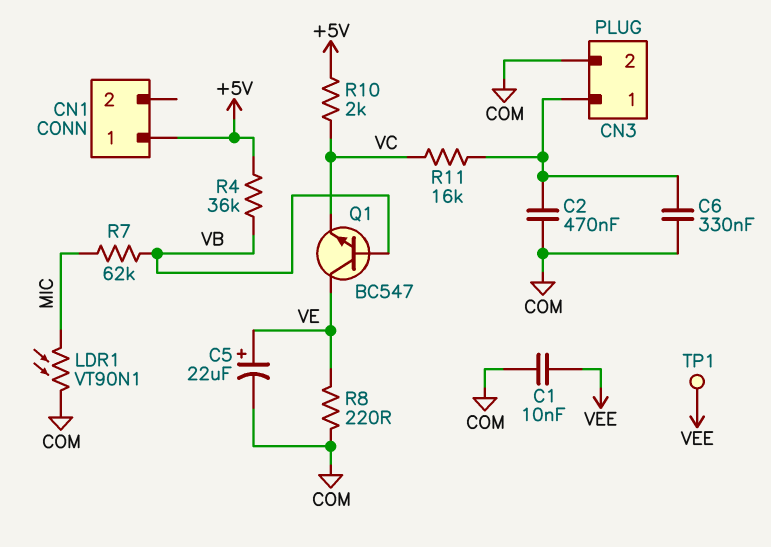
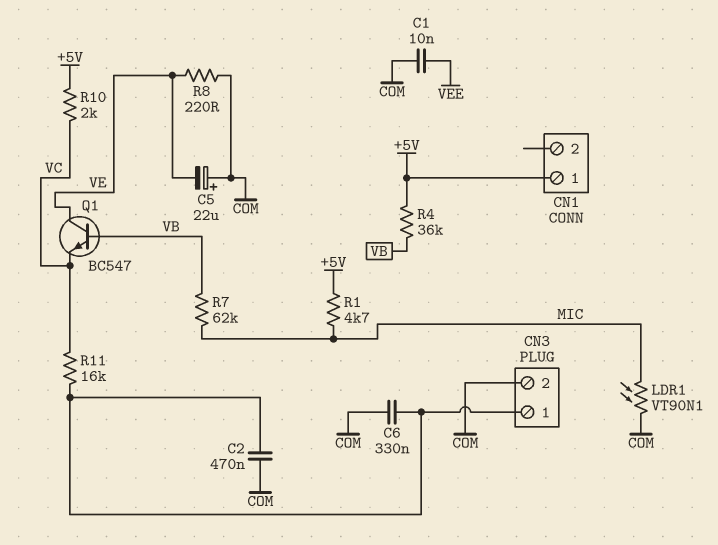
C5: 22uF (plus VE, minus COM) -> 22uF (plus COM, minus VE)
R1: none -> 4.7k (+5V, MIC)
TP1: test point (VEE) -> none

